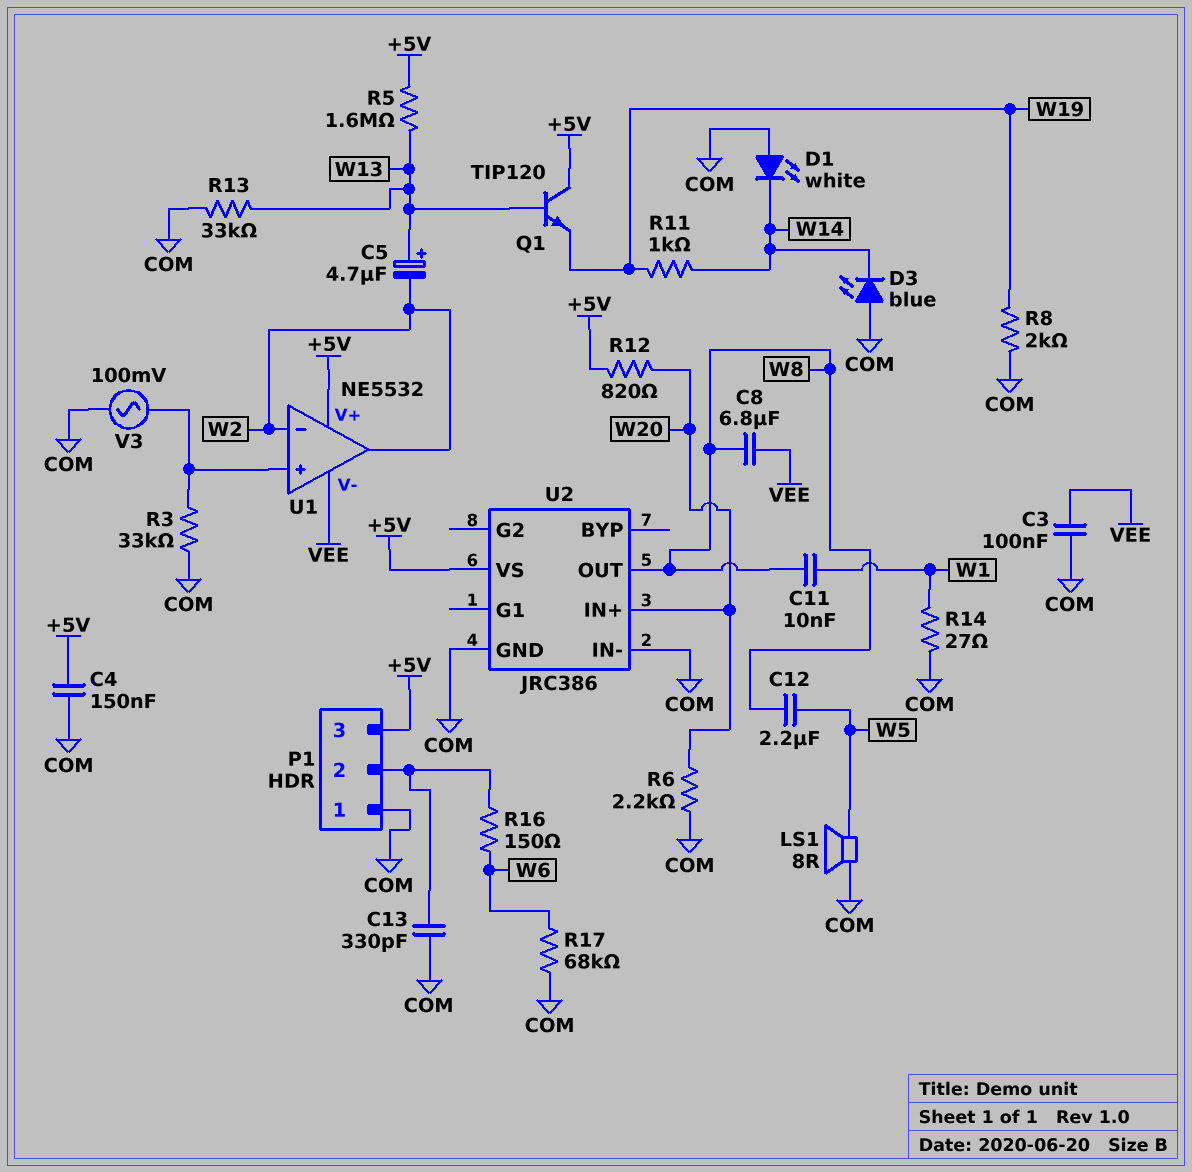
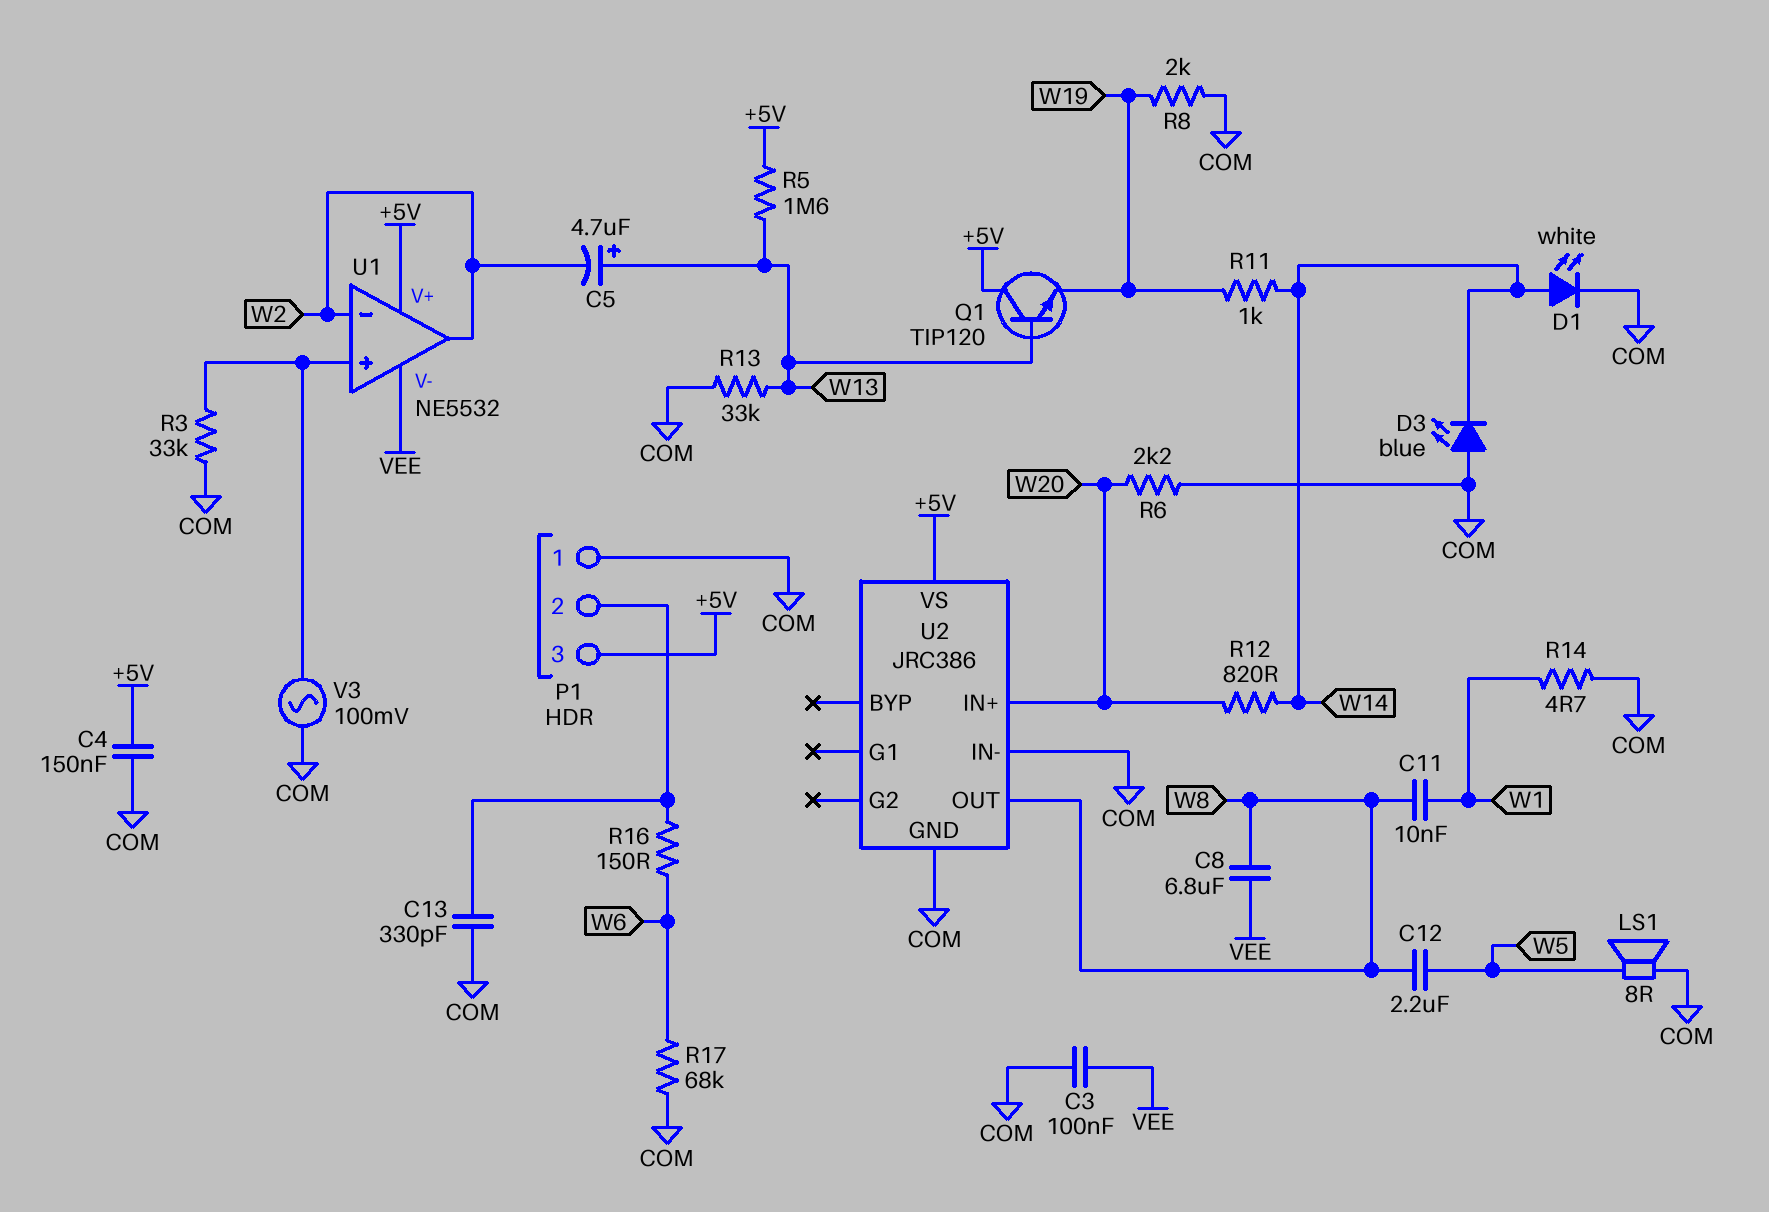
D1: LED white (A COM, K W14) -> LED white (A W14, K COM)
R12: 820 (+5V, W20) -> 820 (W14, W20)
R14: 27 (COM, W1) -> 4.7 (COM, W1)

